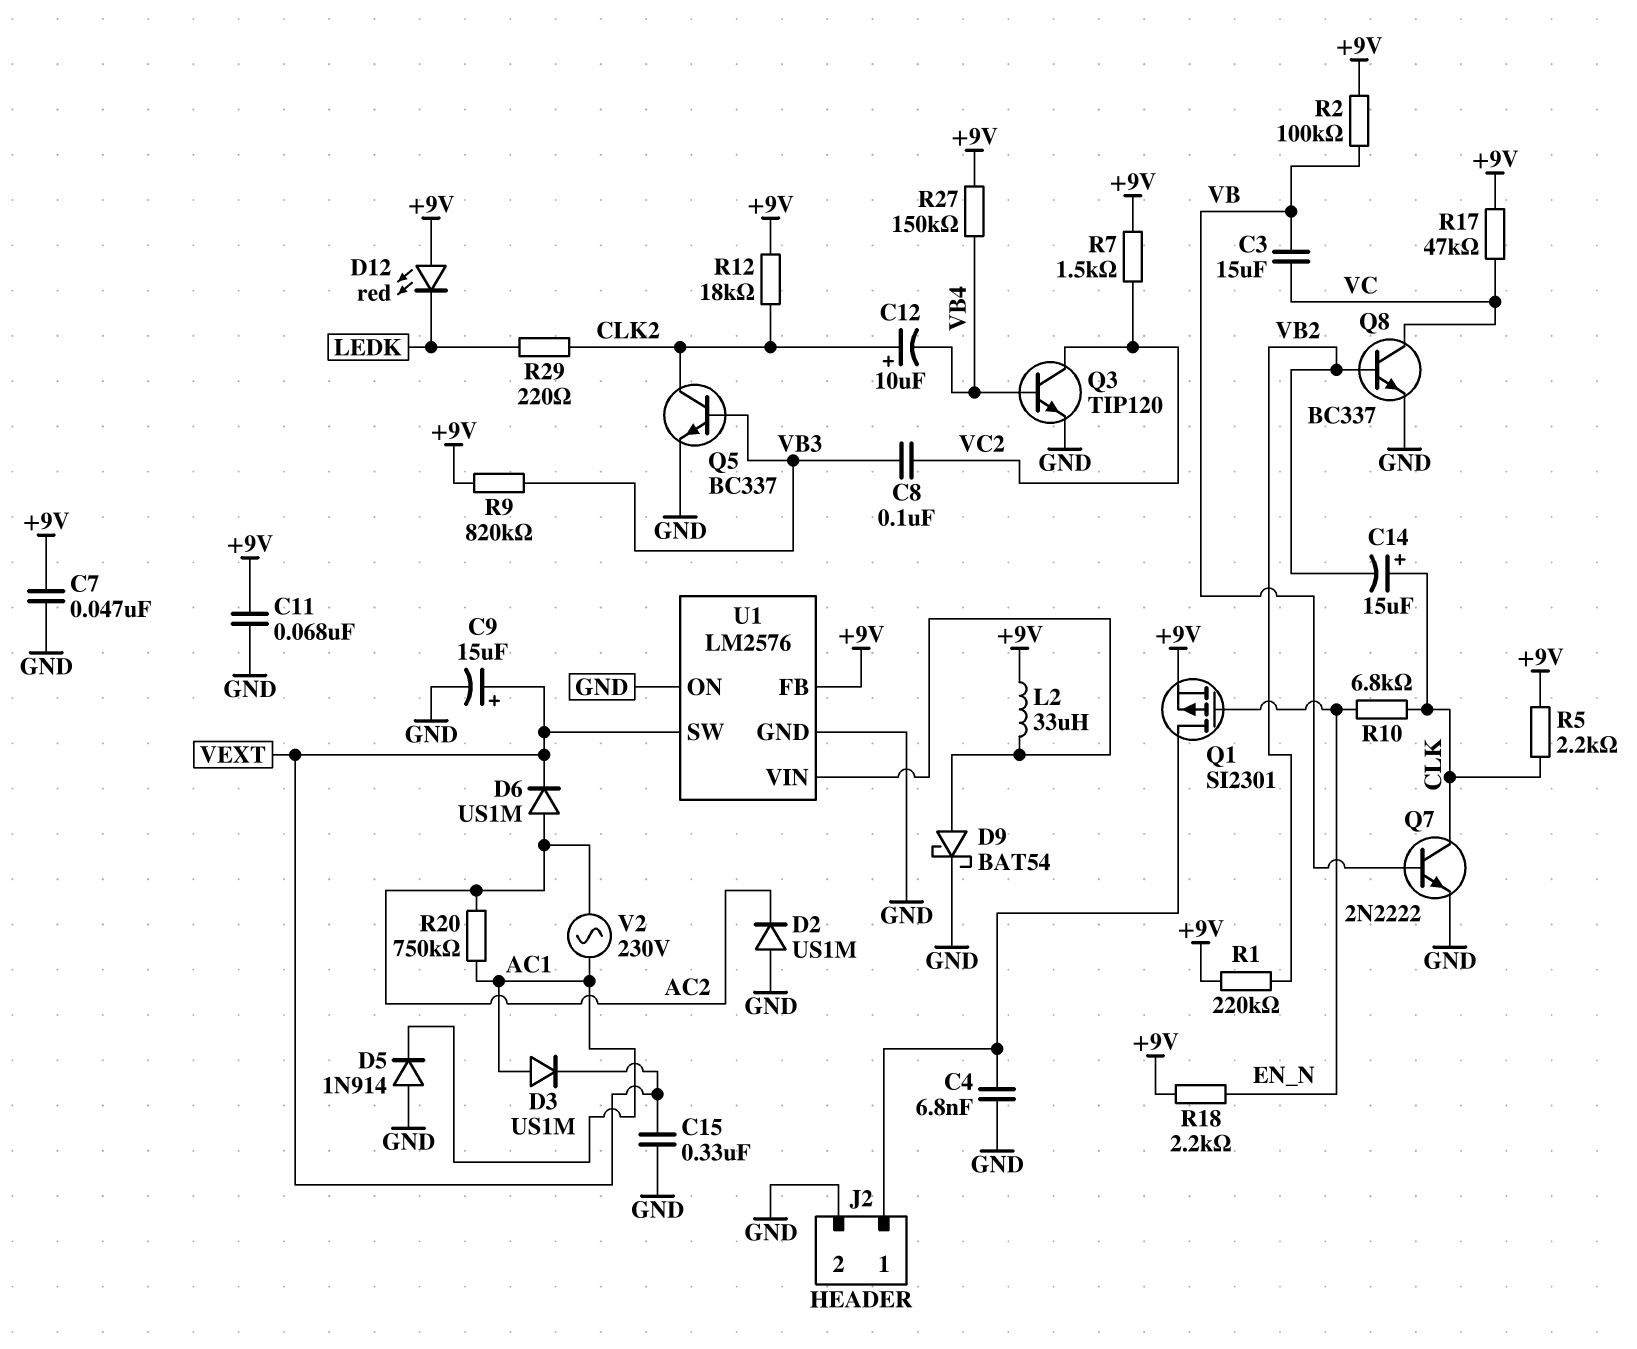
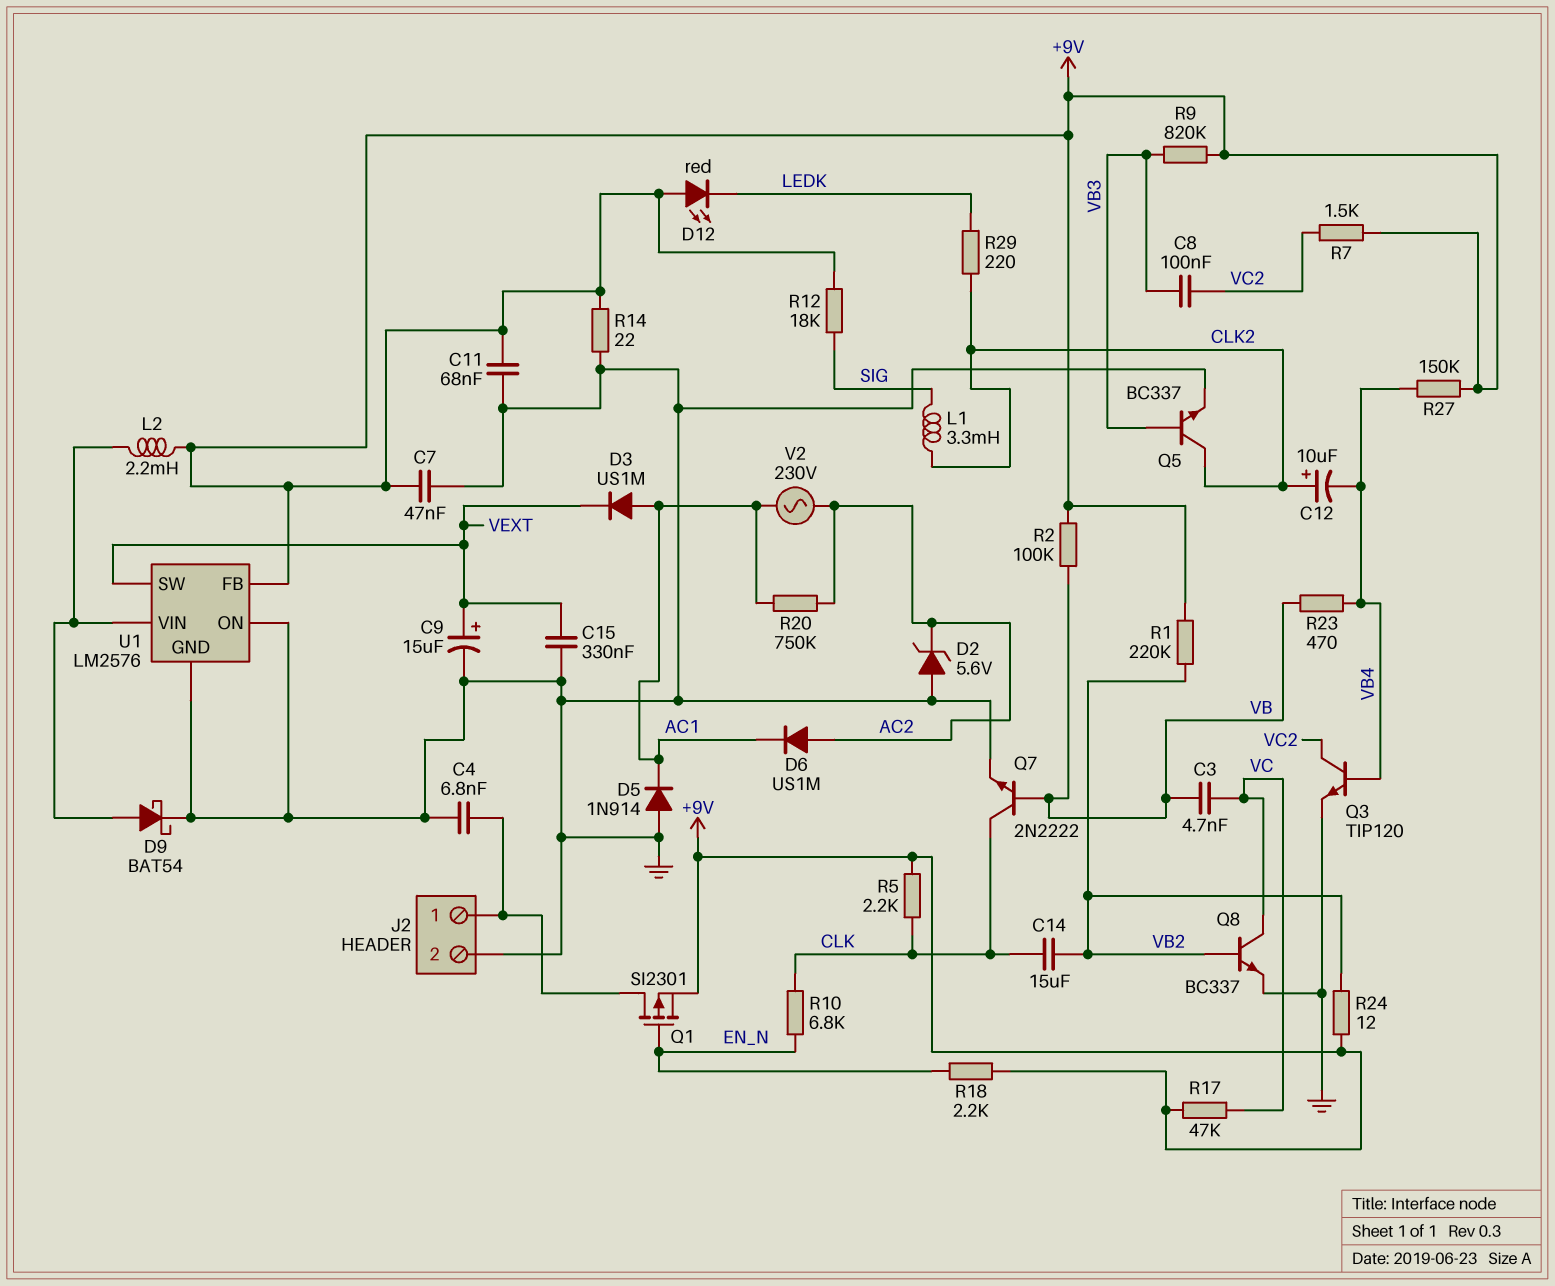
C3: 15uF (VB, VC) -> 4.7nF (VB, VC)
C14: 15uF (plus CLK, minus VB2) -> 15uF (CLK, VB2)
D2: diode US1M (A GND, K AC2) -> zener 5.6V (A GND, K AC2)
D6: diode US1M (A AC2, K VEXT) -> diode US1M (A AC2, K AC1)
L1: none -> 3.3mH (CLK2, SIG)
L2: 33uH (+9V, U1/VIN) -> 2.2mH (+9V, U1/VIN)
R12: 18k (+9V, CLK2) -> 18k (+9V, SIG)
R14: none -> 22 (+9V, GND)
R23: none -> 470 (VB, VB4)
R24: none -> 12 (+9V, VB2)

